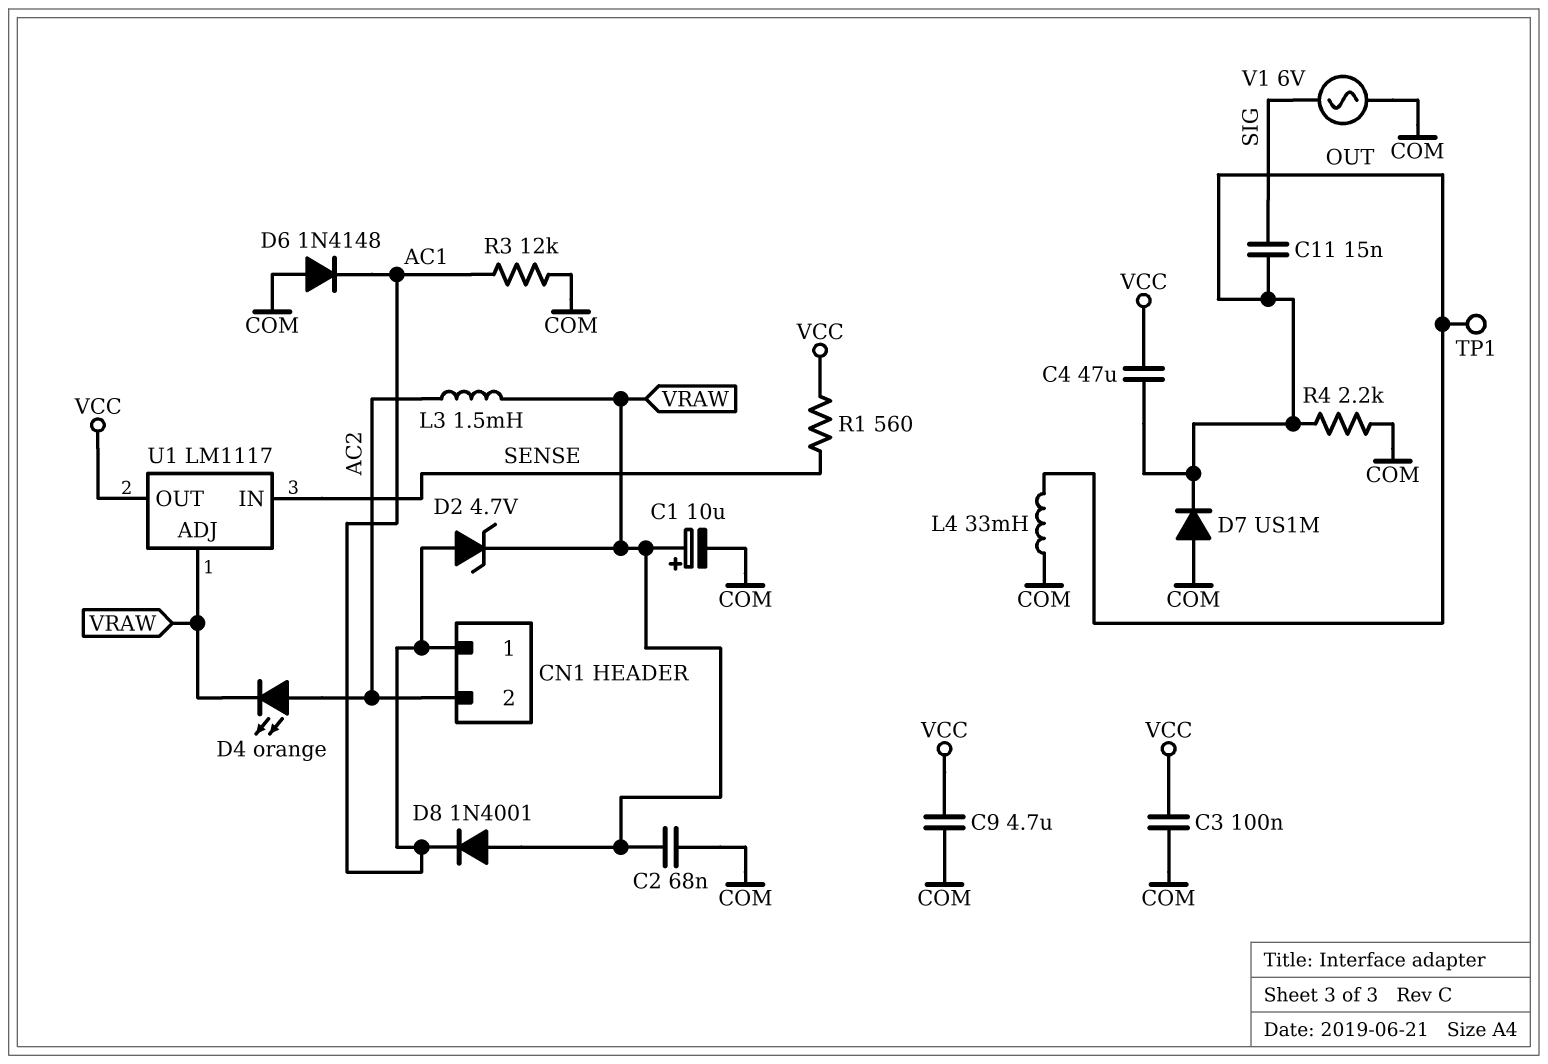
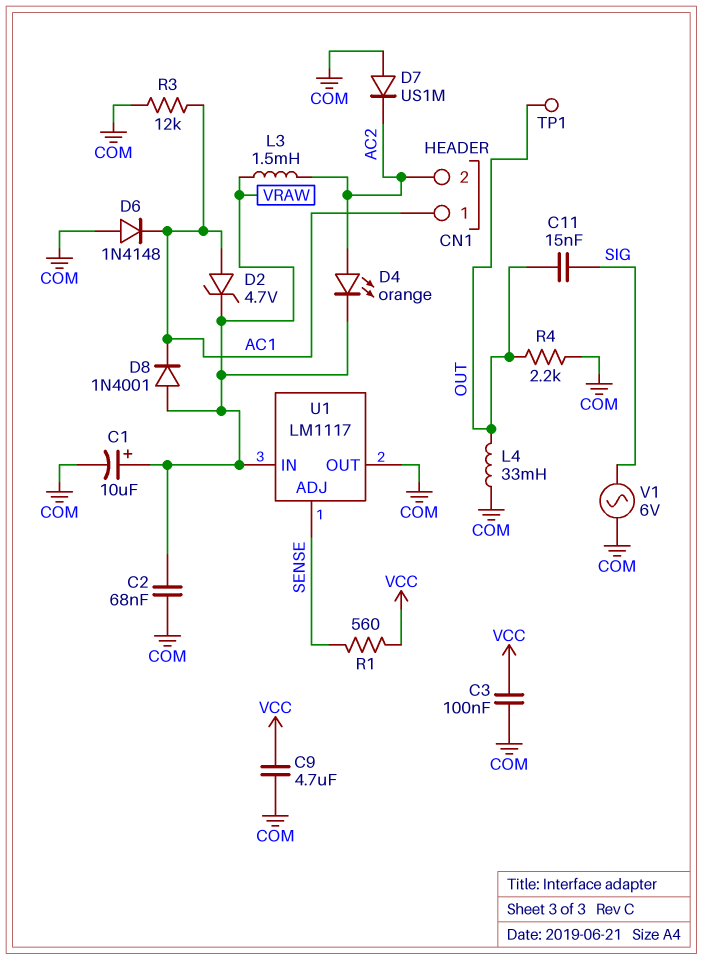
C4: 47uF (OUT, VCC) -> none
D7: diode US1M (A COM, K OUT) -> diode US1M (A COM, K AC2)
U1 pin ADJ: VRAW -> SENSE
U1 pin IN: SENSE -> VRAW
U1 pin OUT: VCC -> COM

